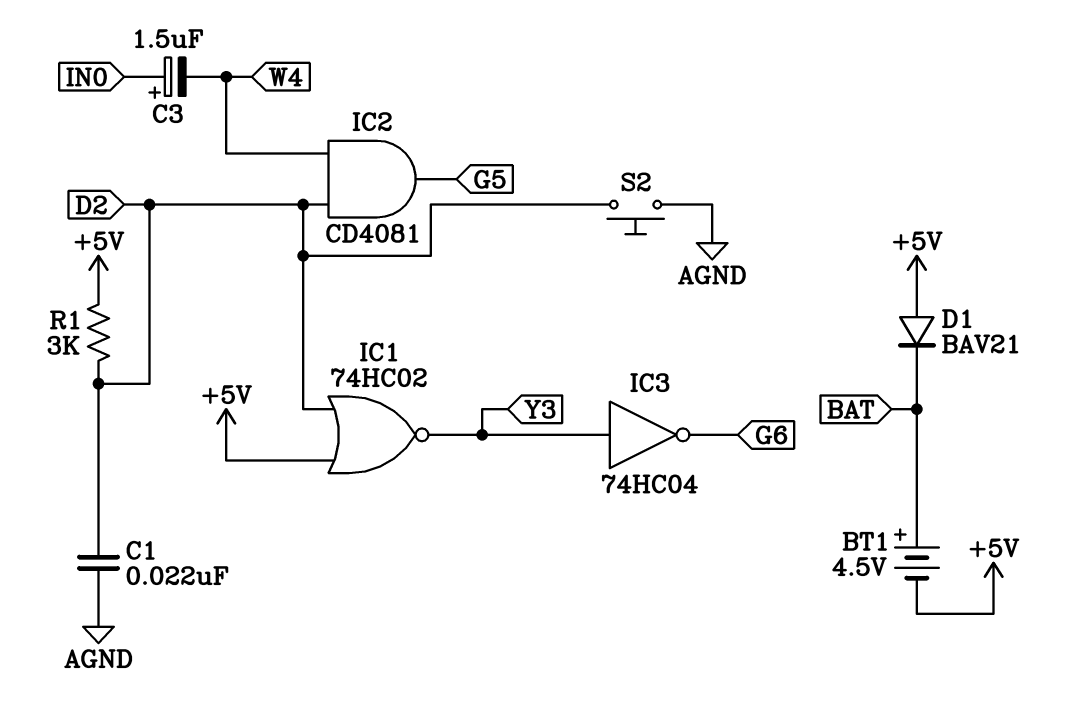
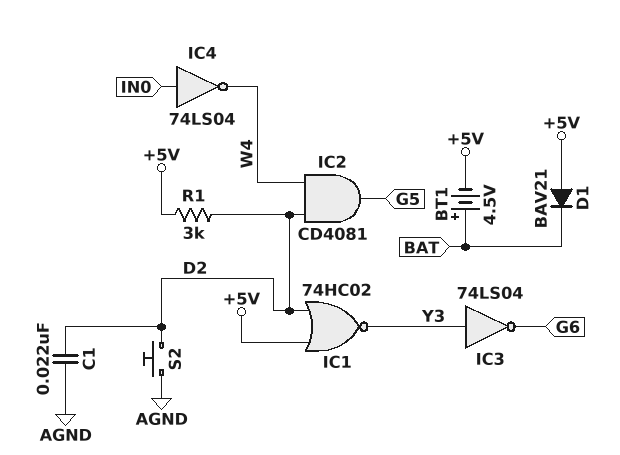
C3: 1.5uF (plus IN0, minus W4) -> none
IC3: NOT 74HC04 (in Y3, out G6) -> NOT 74LS04 (in Y3, out G6)
IC4: none -> NOT 74LS04 (in IN0, out W4)

